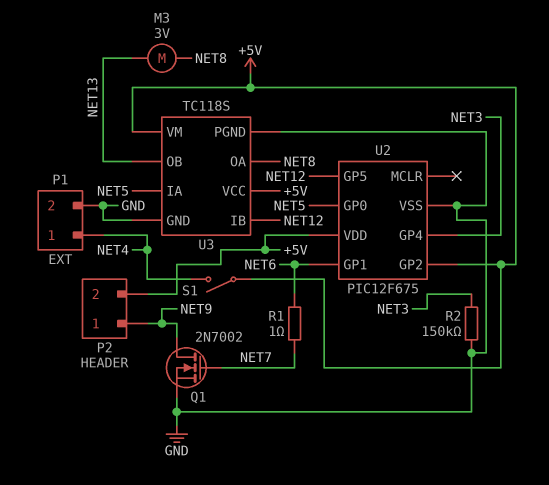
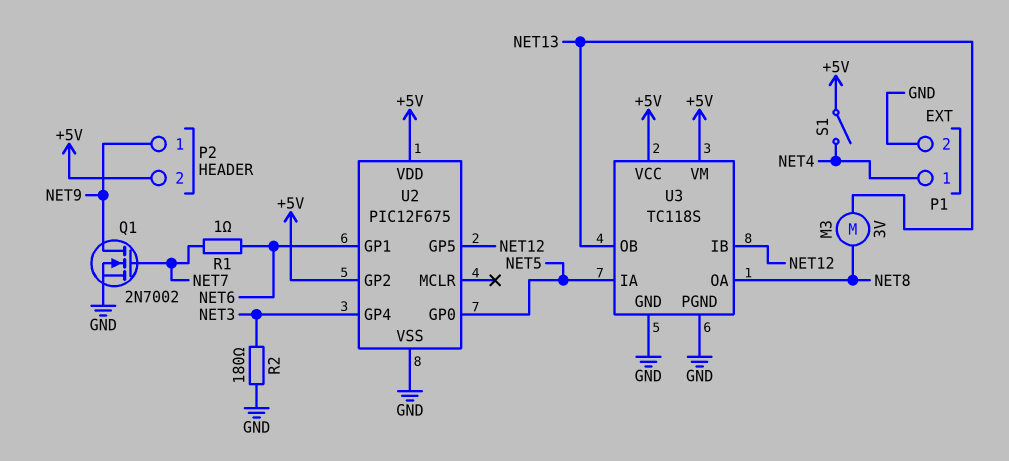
R2: 150k (GND, NET3) -> 180 (GND, NET3)

